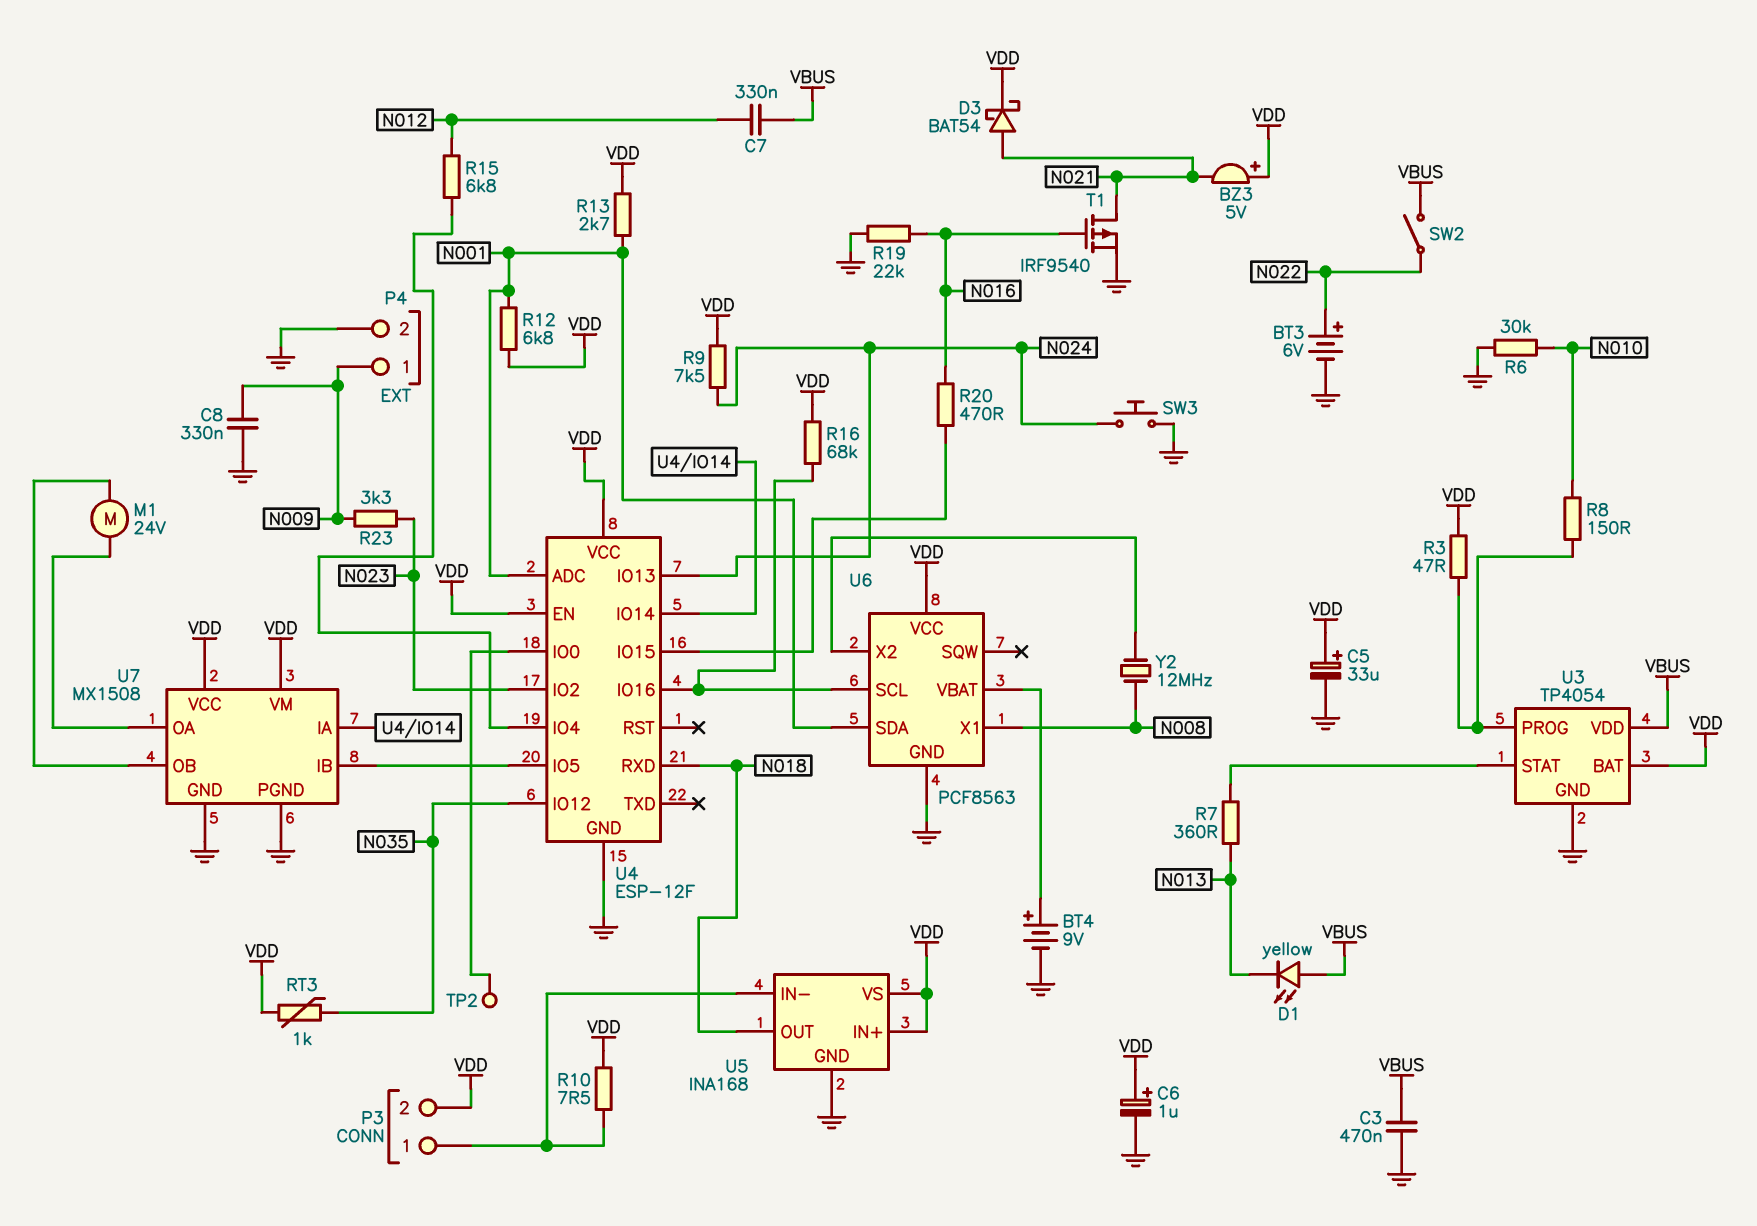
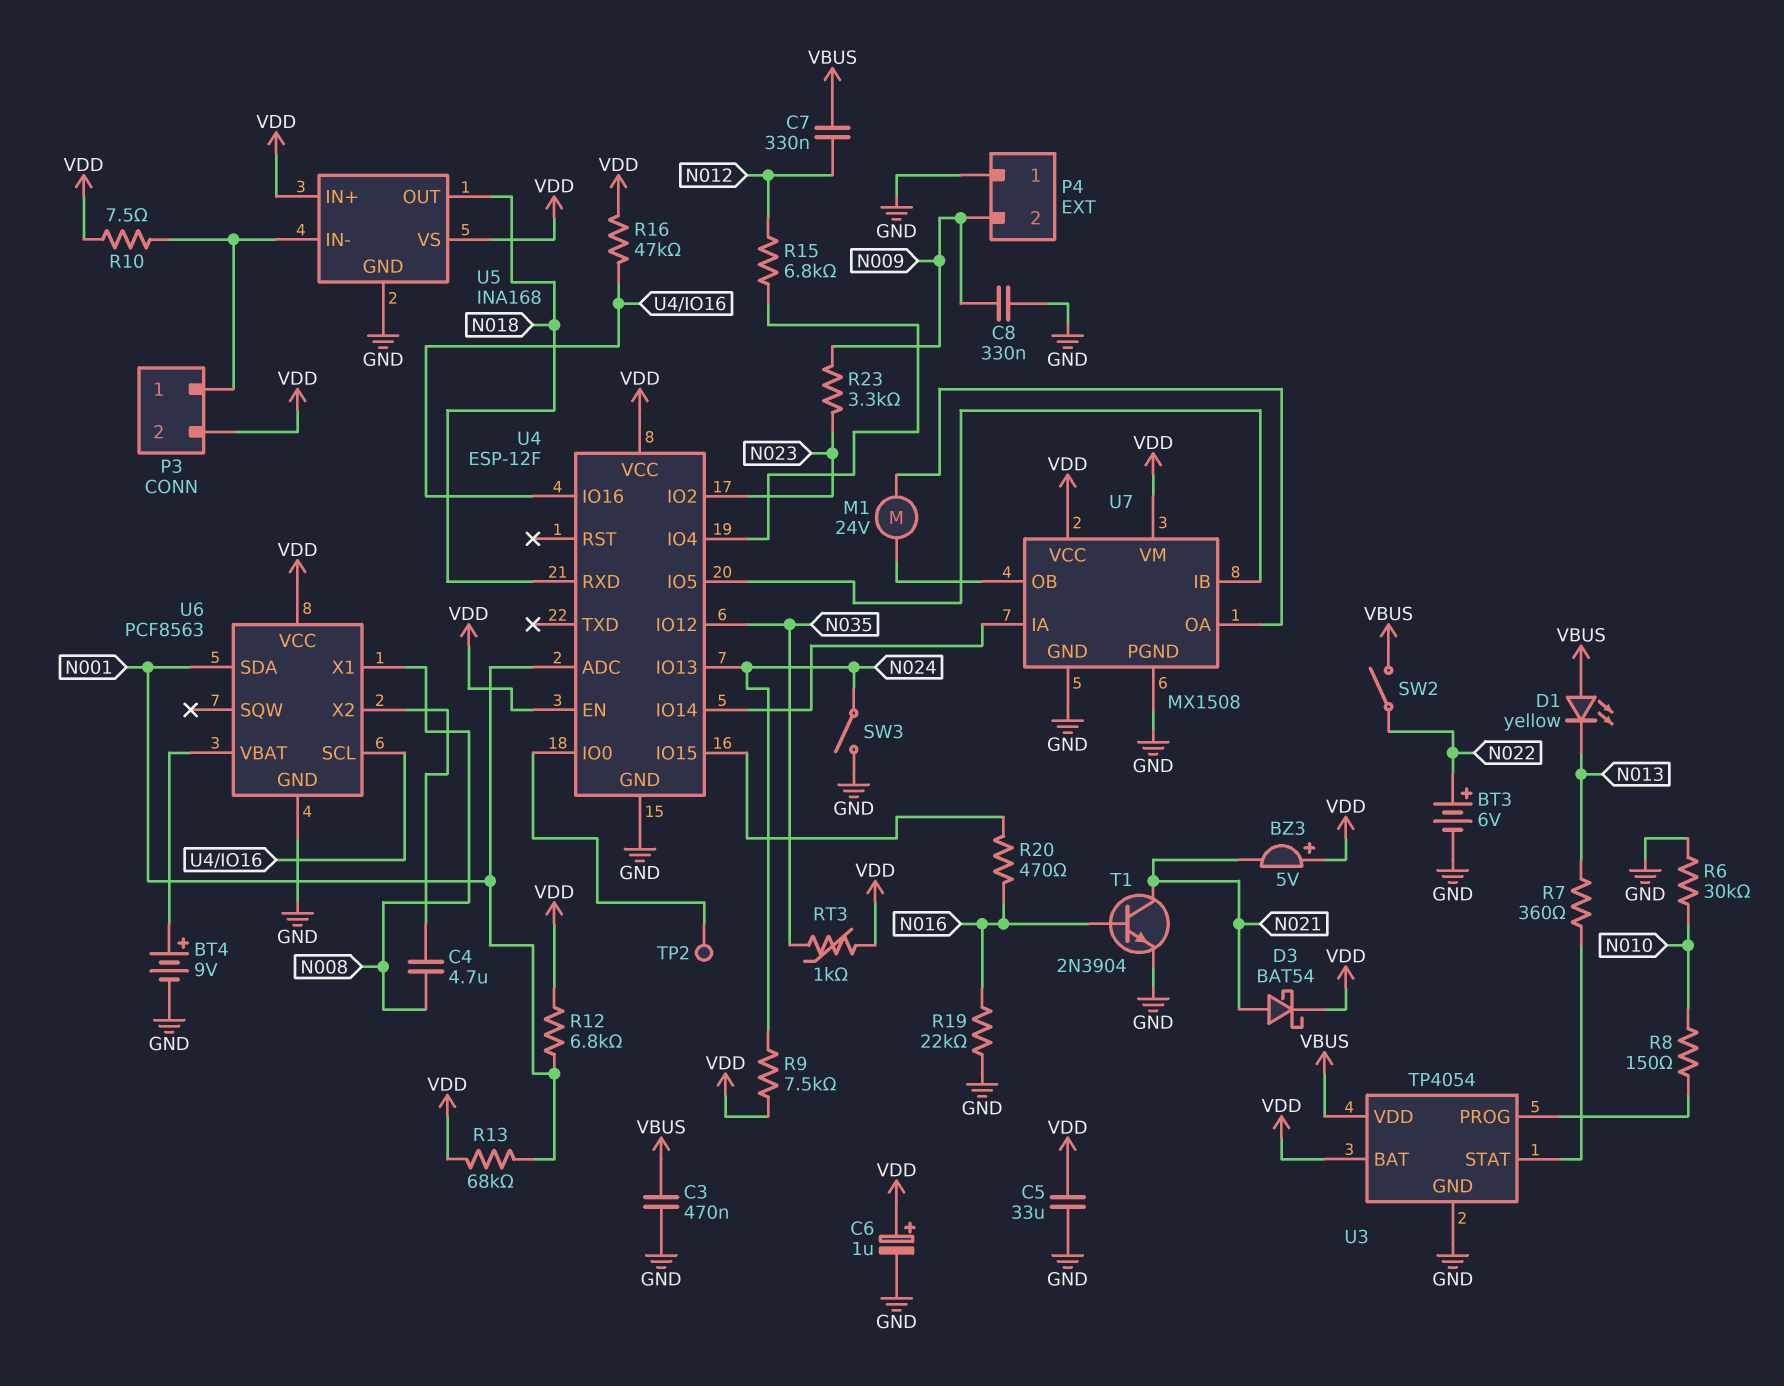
C4: none -> 4.7uF (N008, U6/X2)
C5: 33uF (plus VDD, minus GND) -> 33uF (GND, VDD)
P4 pin 1: N009 -> GND
P4 pin 2: GND -> N009
R3: 47 (U3/PROG, VDD) -> none
R13: 2.7k (N001, VDD) -> 68k (N001, VDD)
R16: 68k (U4/IO16, VDD) -> 47k (U4/IO16, VDD)
SW3: button (GND, N024) -> switch (GND, N024)
T1: PMOS IRF9540 (G N016, D N021, S GND) -> NPN 2N3904 (B N016, C N021, E GND)
Y2: 12MHz (N008, U6/X2) -> none

